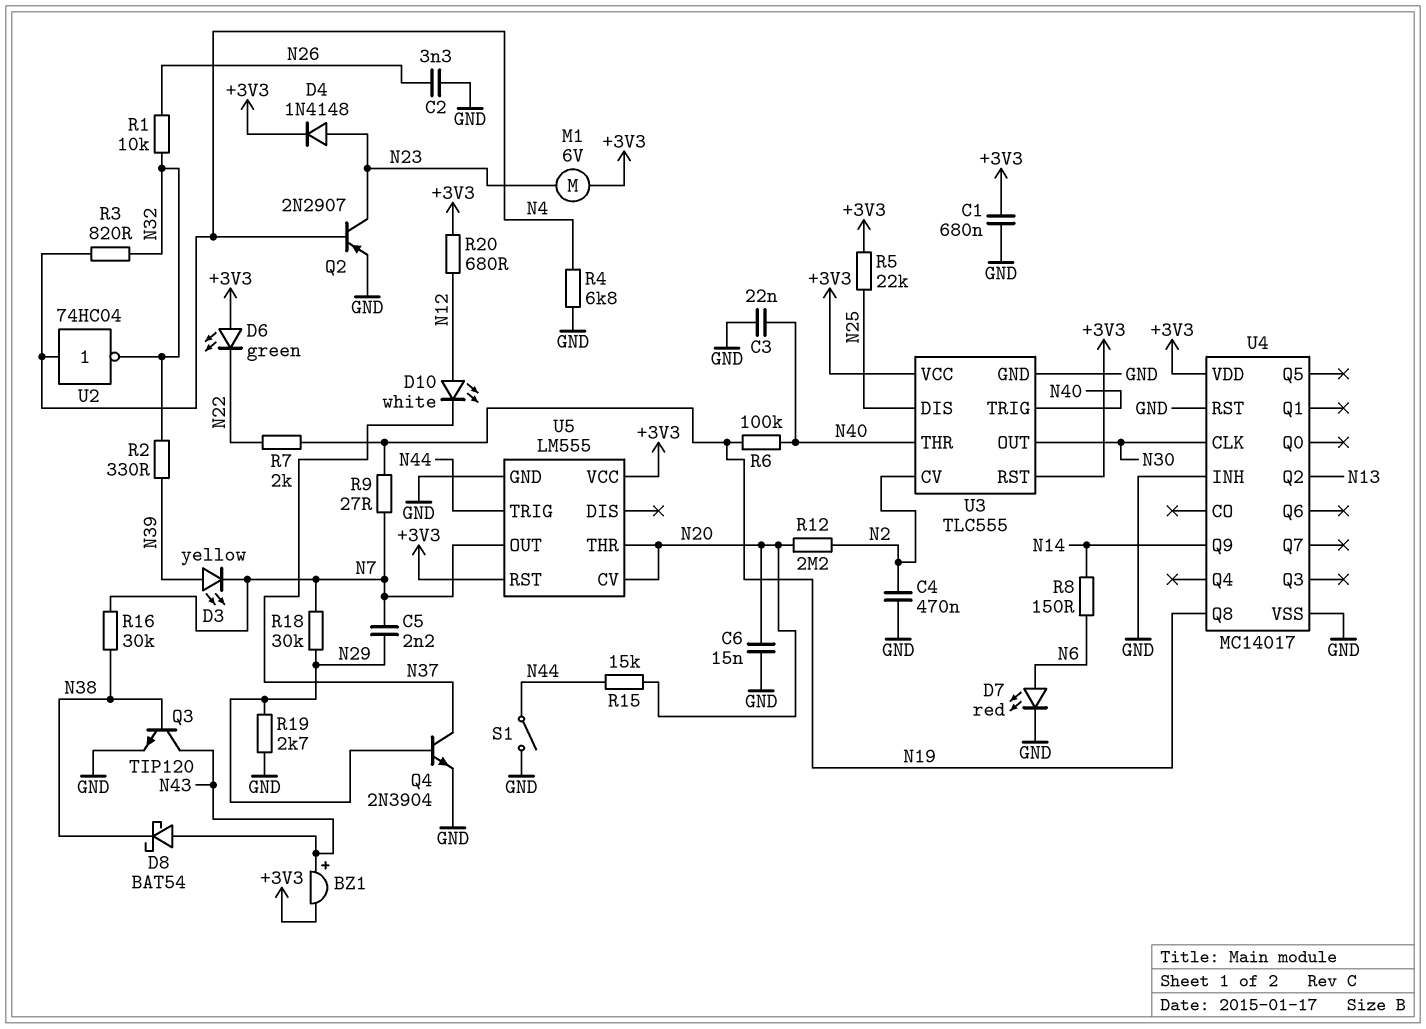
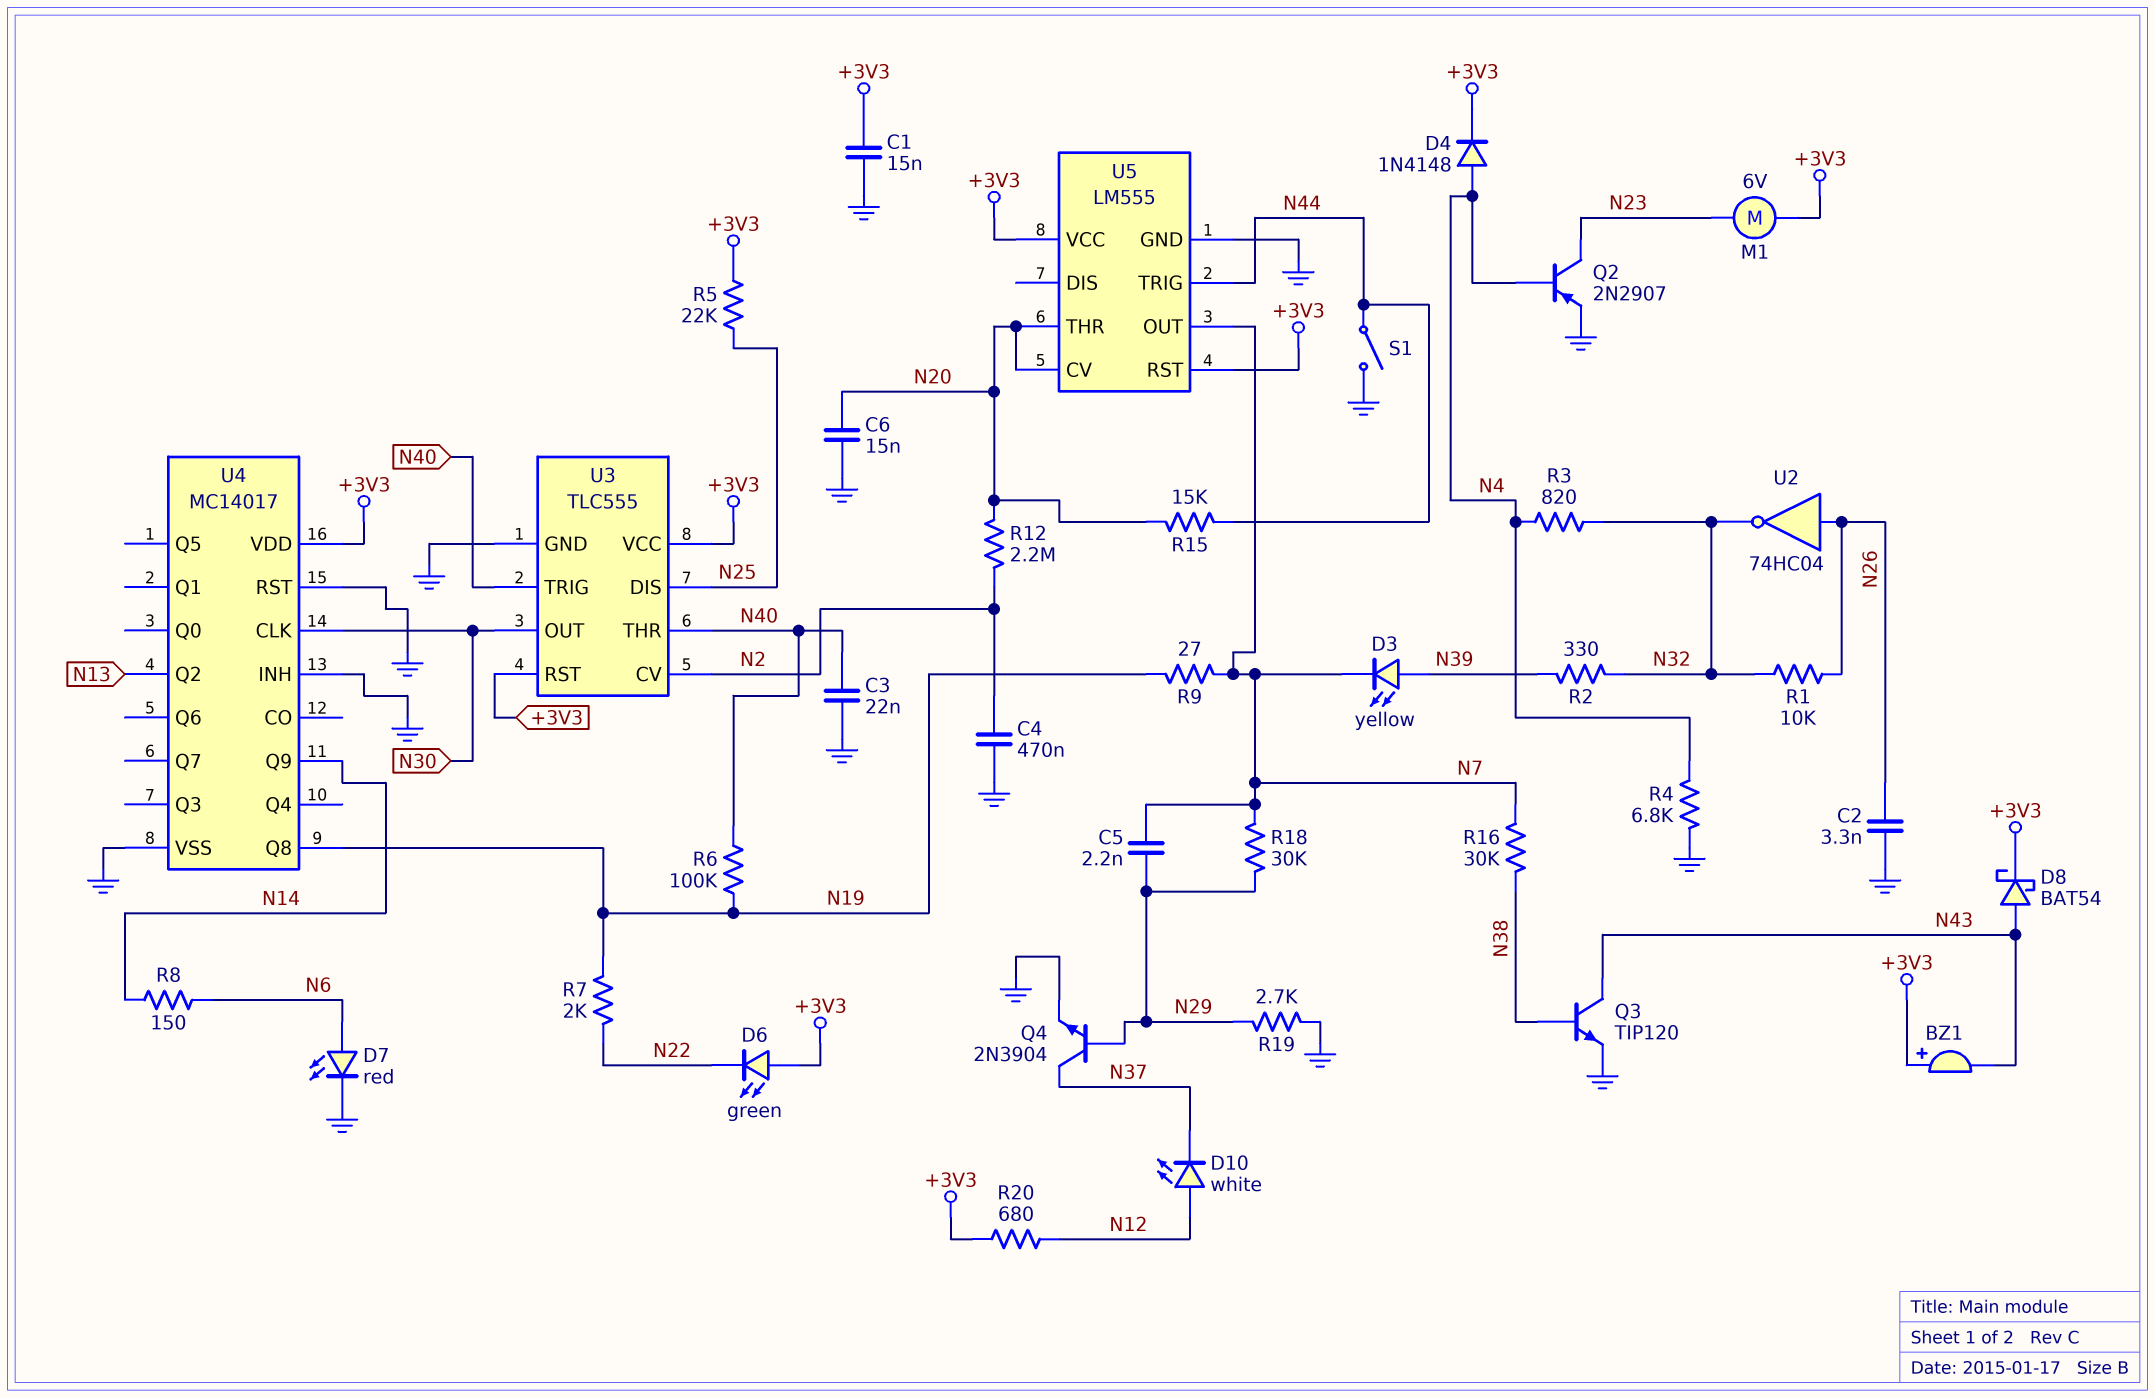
BZ1: buzzer (plus N43, minus +3V3) -> buzzer (plus +3V3, minus N43)
C1: 680nF (+3V3, GND) -> 15nF (+3V3, GND)
D4: diode 1N4148 (A N23, K +3V3) -> diode 1N4148 (A N4, K +3V3)
D8: schottky BAT54 (A N43, K N38) -> schottky BAT54 (A N43, K +3V3)
U2: NOT 74HC04 (in N4, out N32) -> NOT 74HC04 (in N26, out N32)

